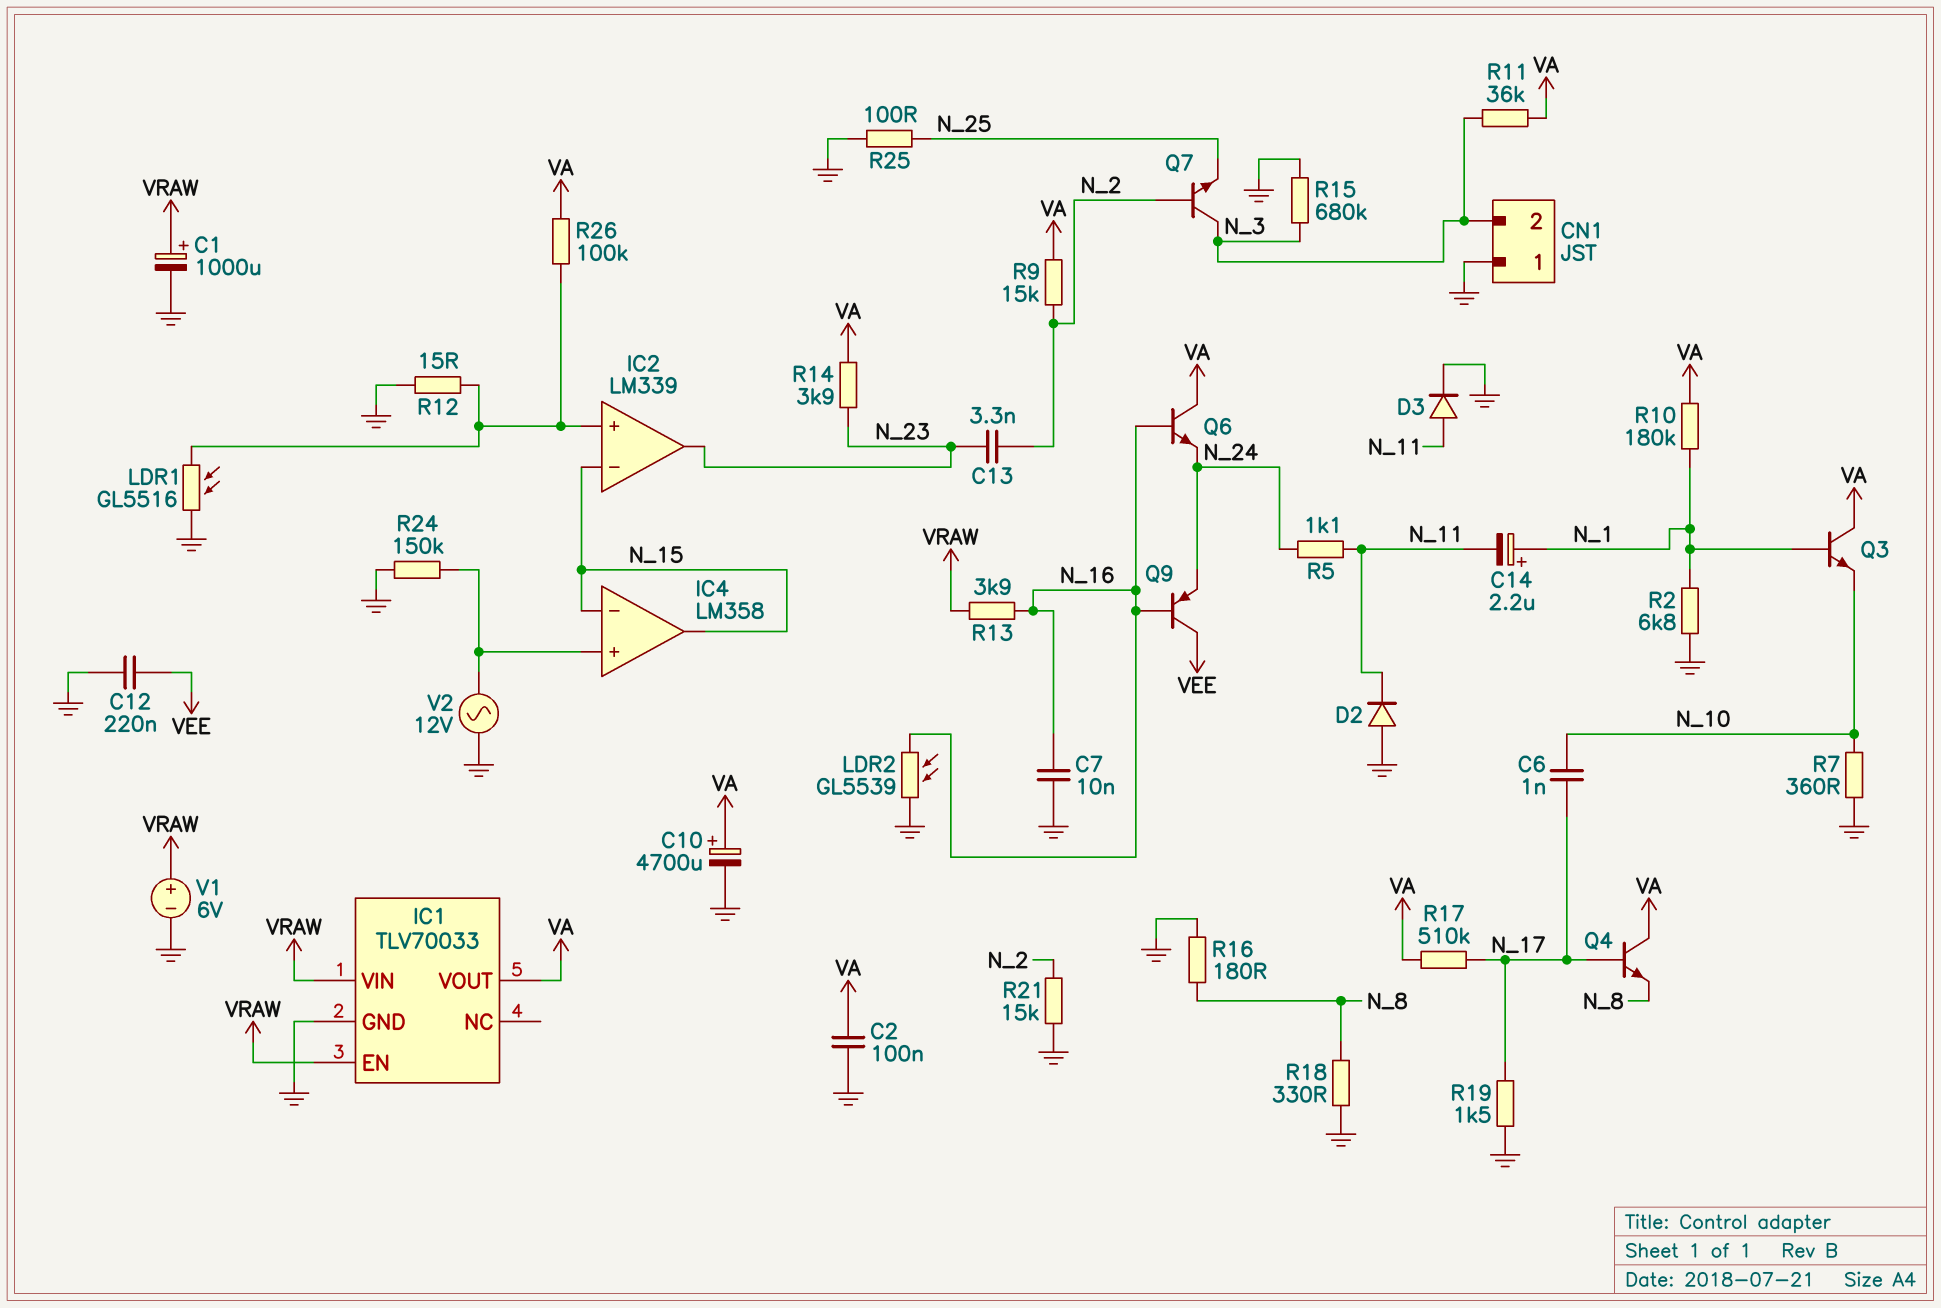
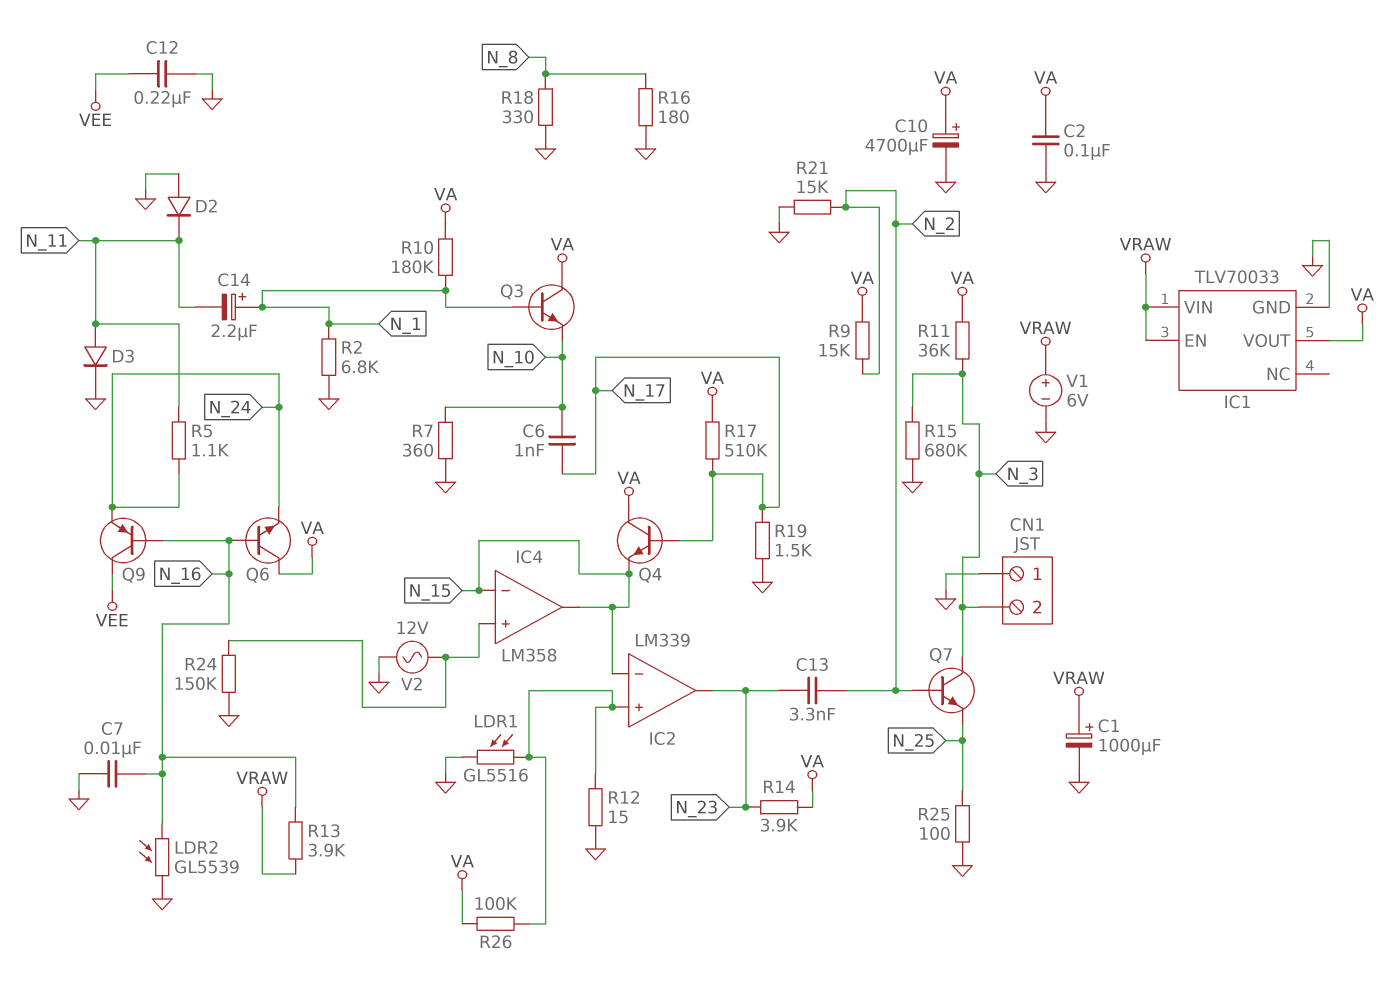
Q4: NPN (B N_17, C VA, E N_8) -> NPN (B N_17, C VA, E N_15)

